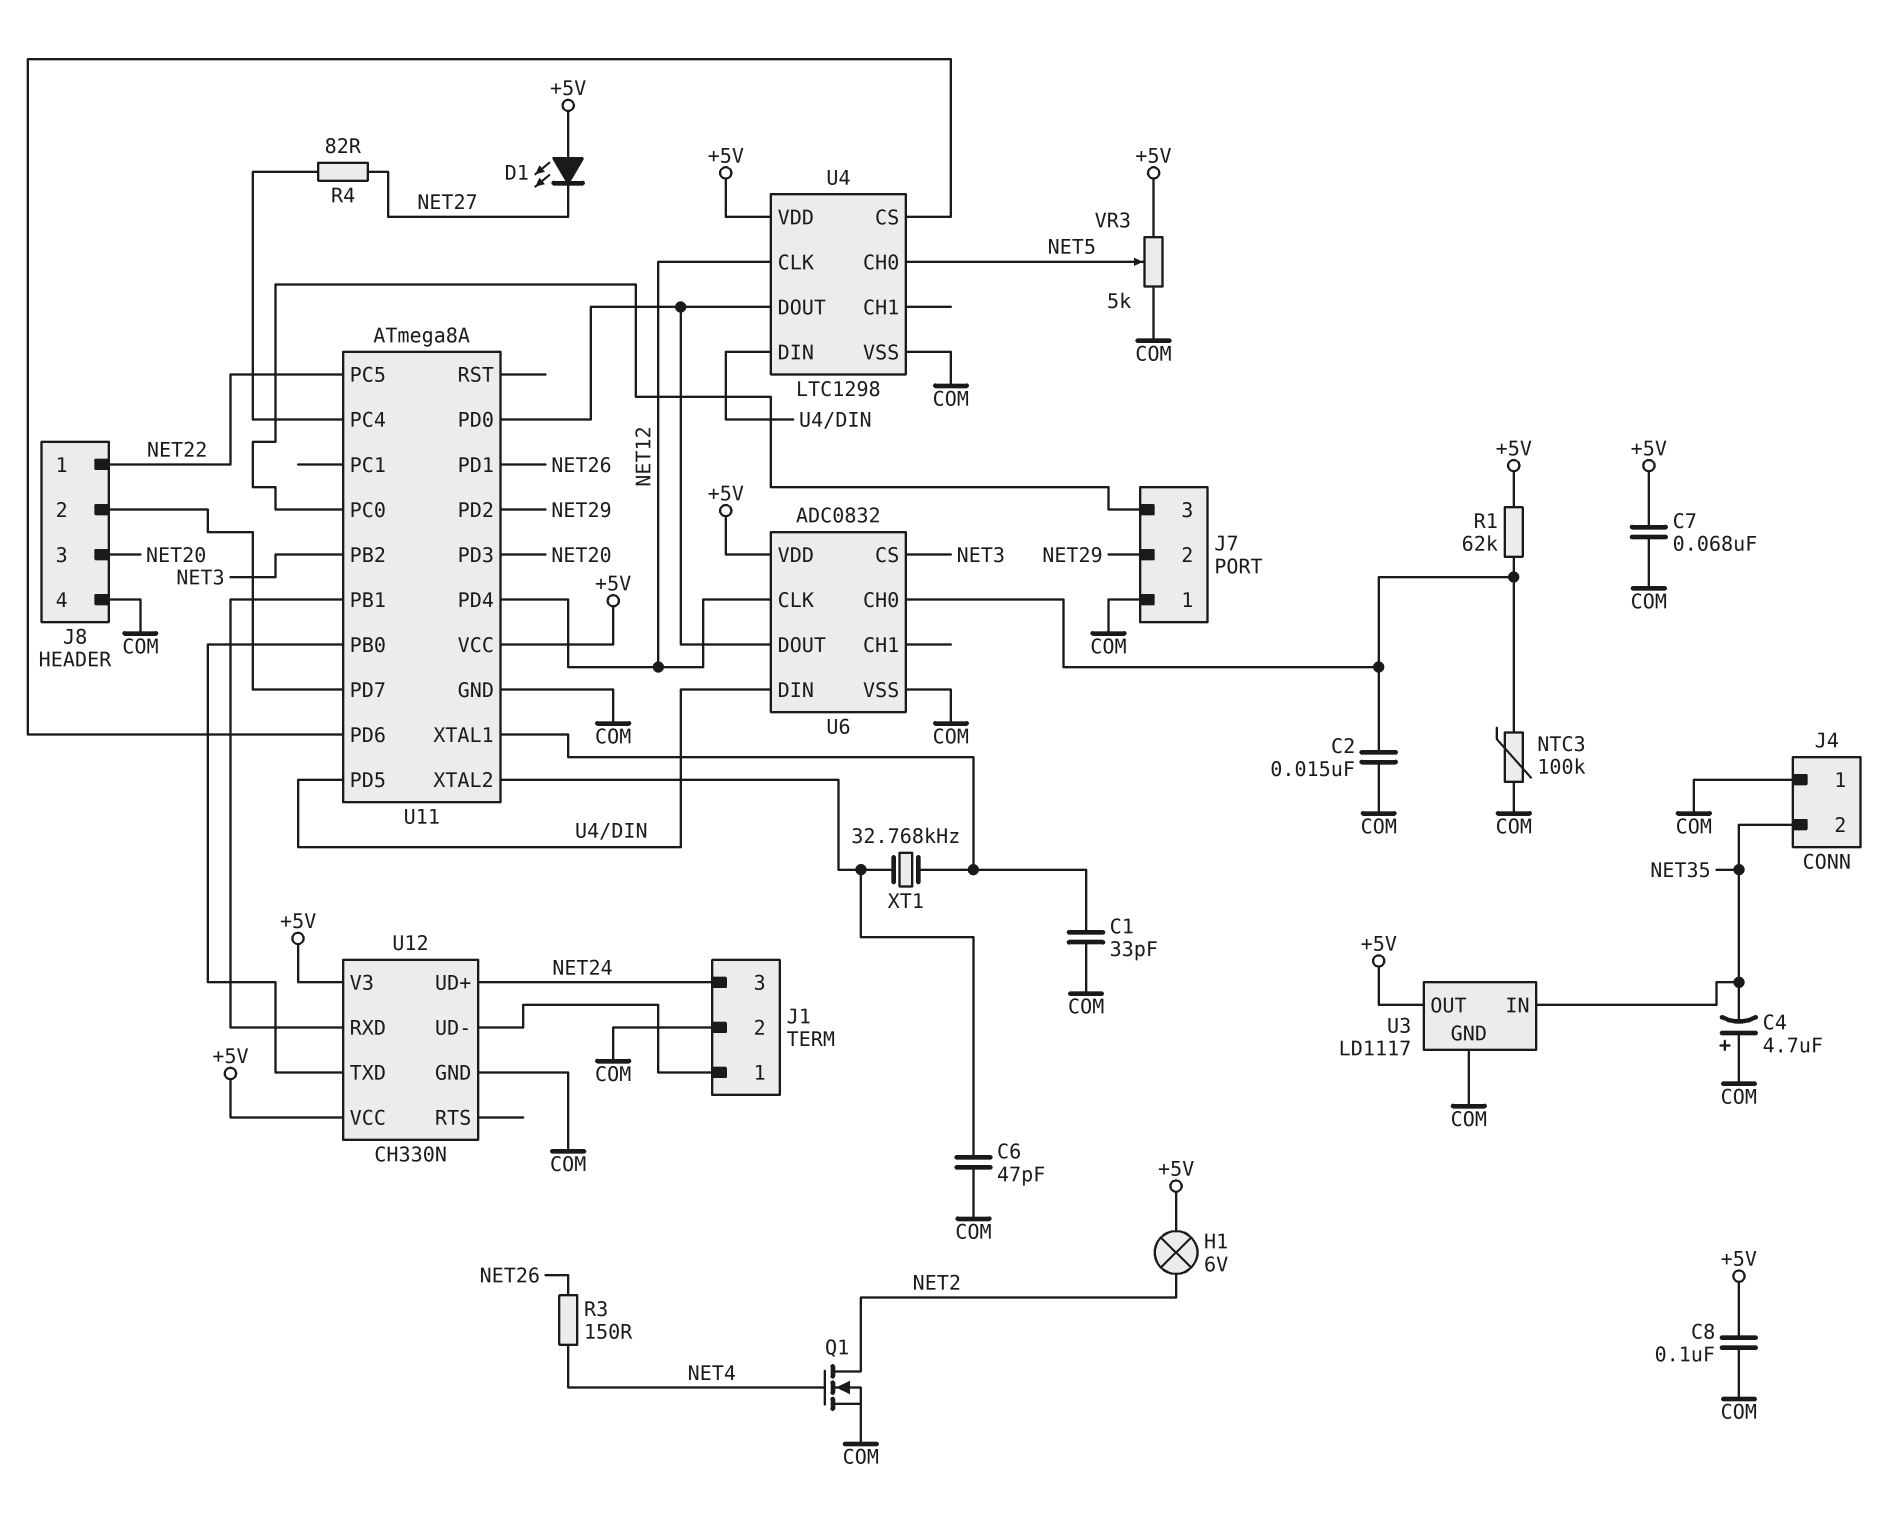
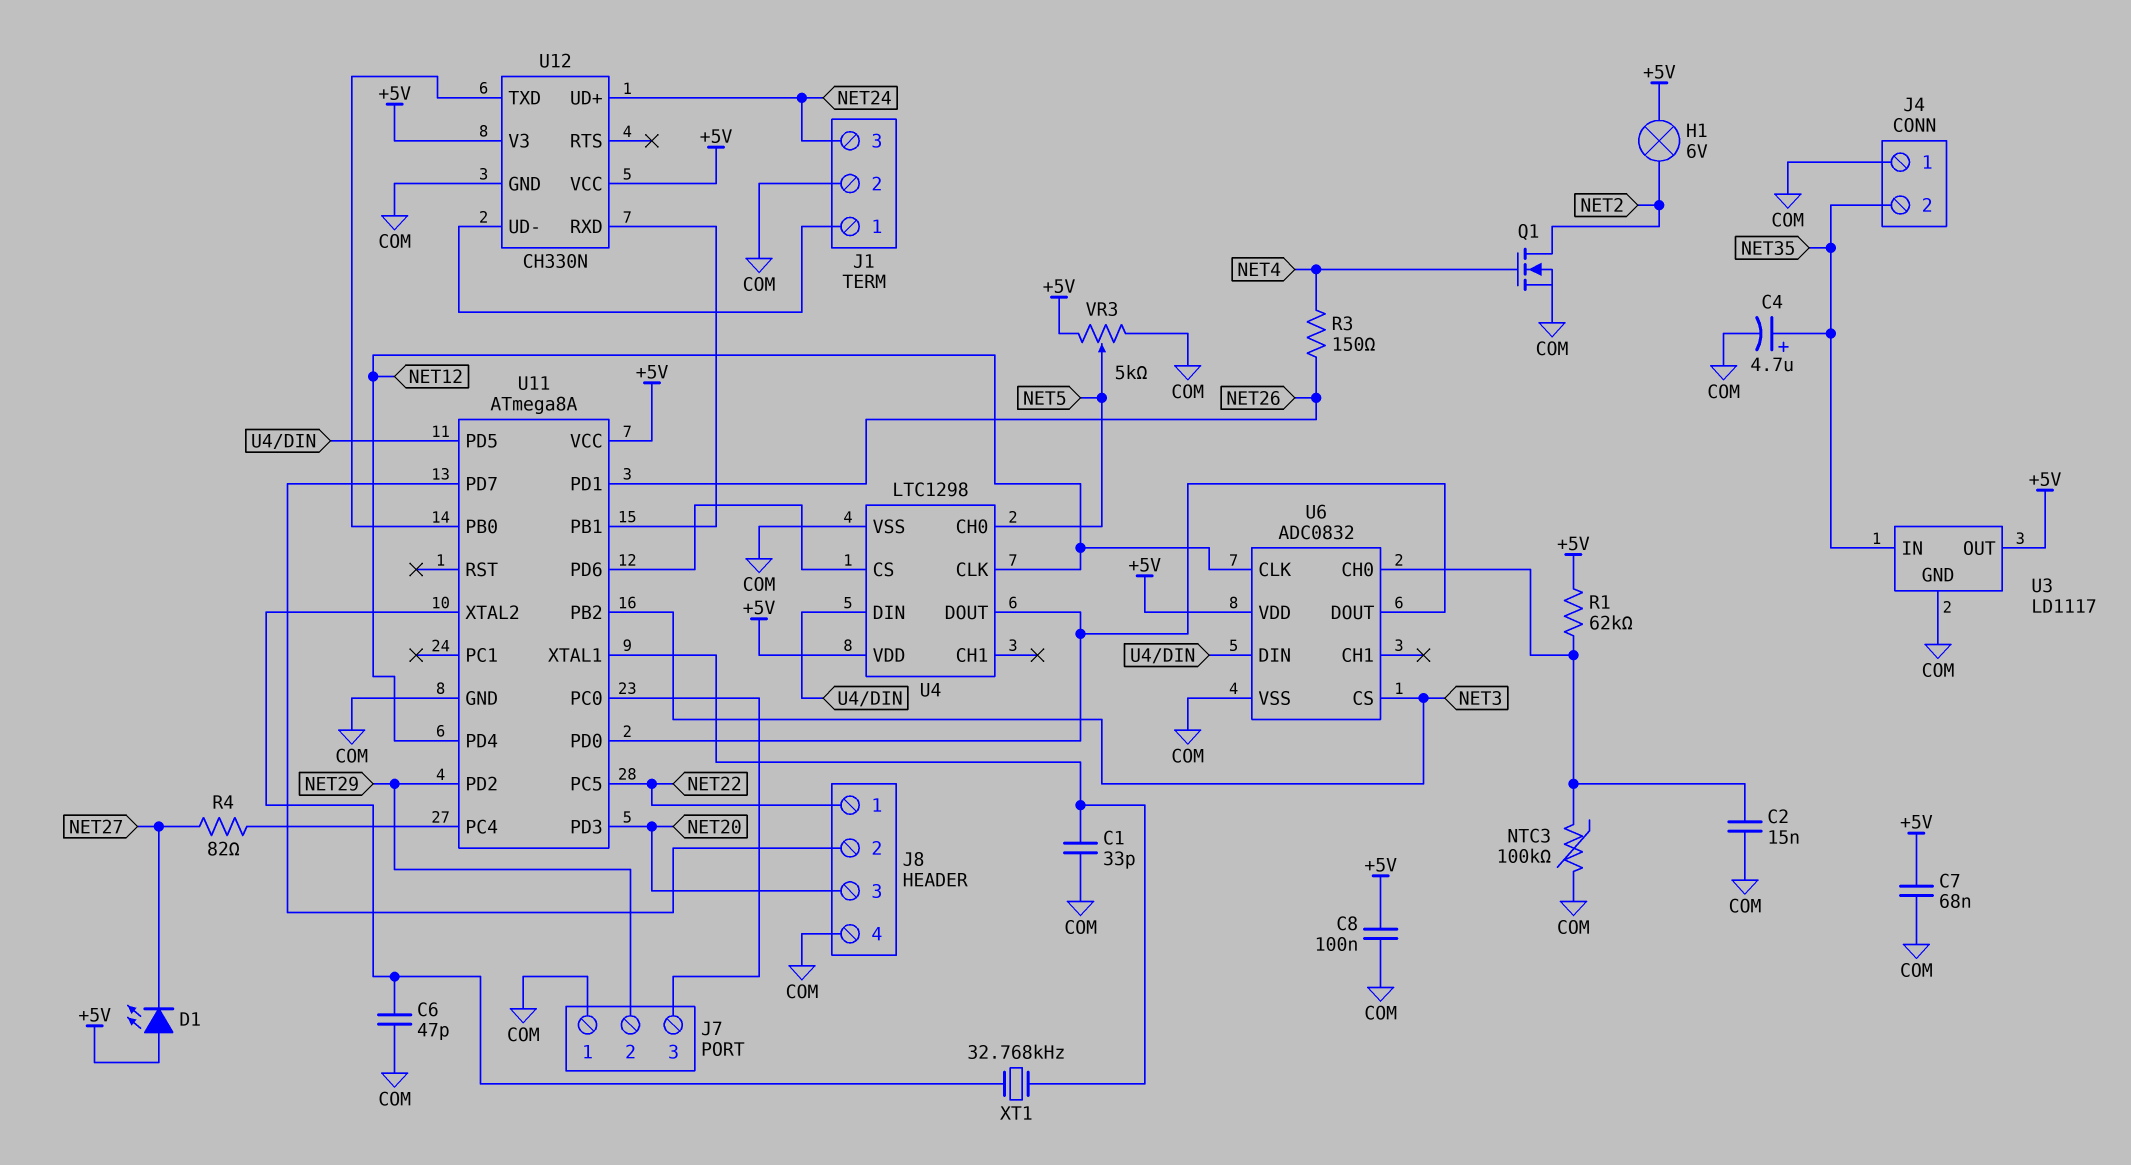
C4: 4.7uF (plus COM, minus NET35) -> 4.7uF (plus NET35, minus COM)

